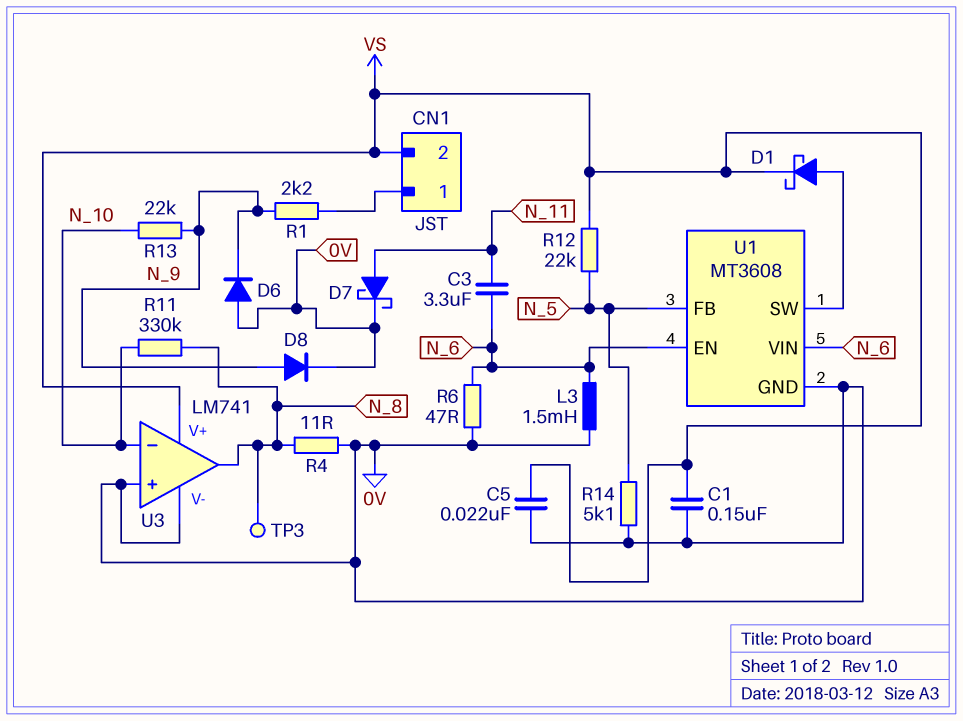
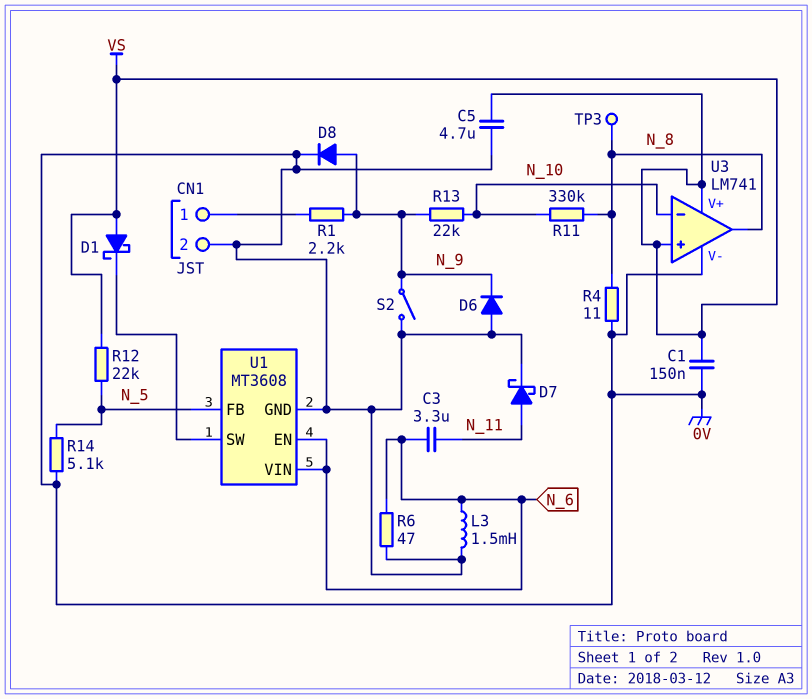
C5: 22nF (0V, VS) -> 4.7uF (0V, VS)
CN1 pin 2: VS -> 0V
D1: schottky (A U1/SW, K VS) -> schottky (A VS, K U1/SW)
S2: none -> switch (0V, N_9)
U3 pin in+: 0V -> VS

